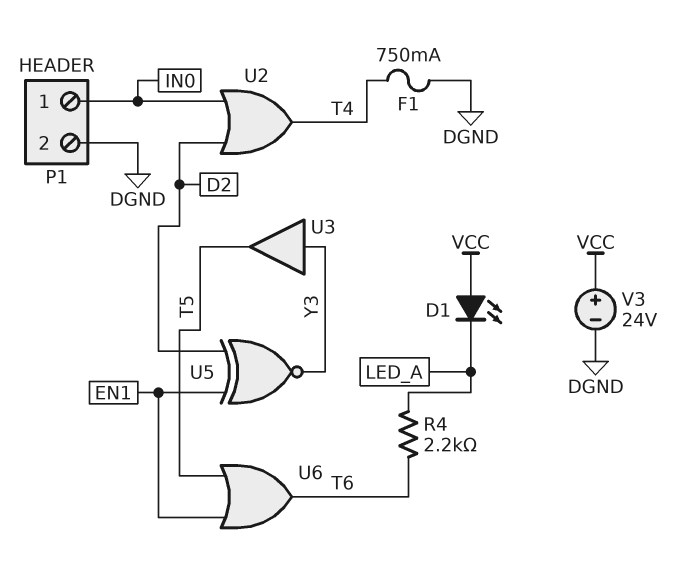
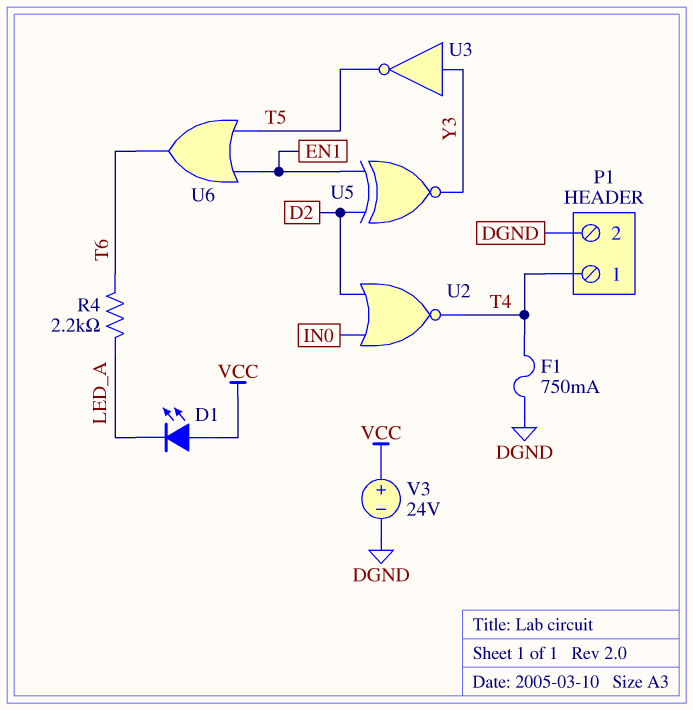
P1 pin 1: IN0 -> T4
U2: OR (in D2, in IN0, out T4) -> NOR (in D2, in IN0, out T4)
U3: buffer (in Y3, out T5) -> NOT (in Y3, out T5)

